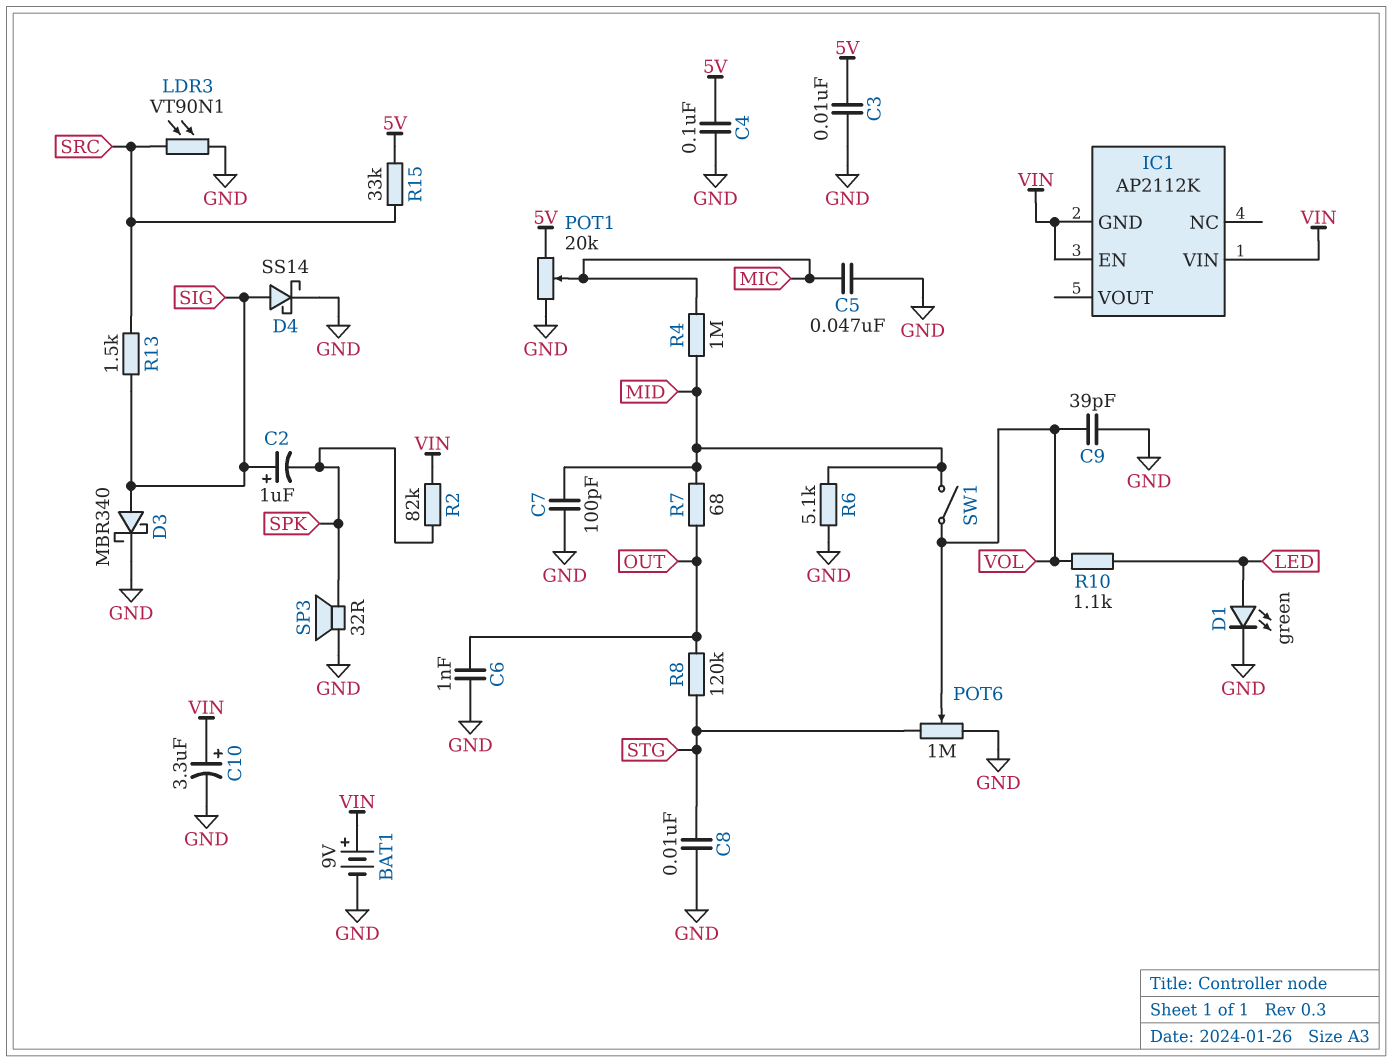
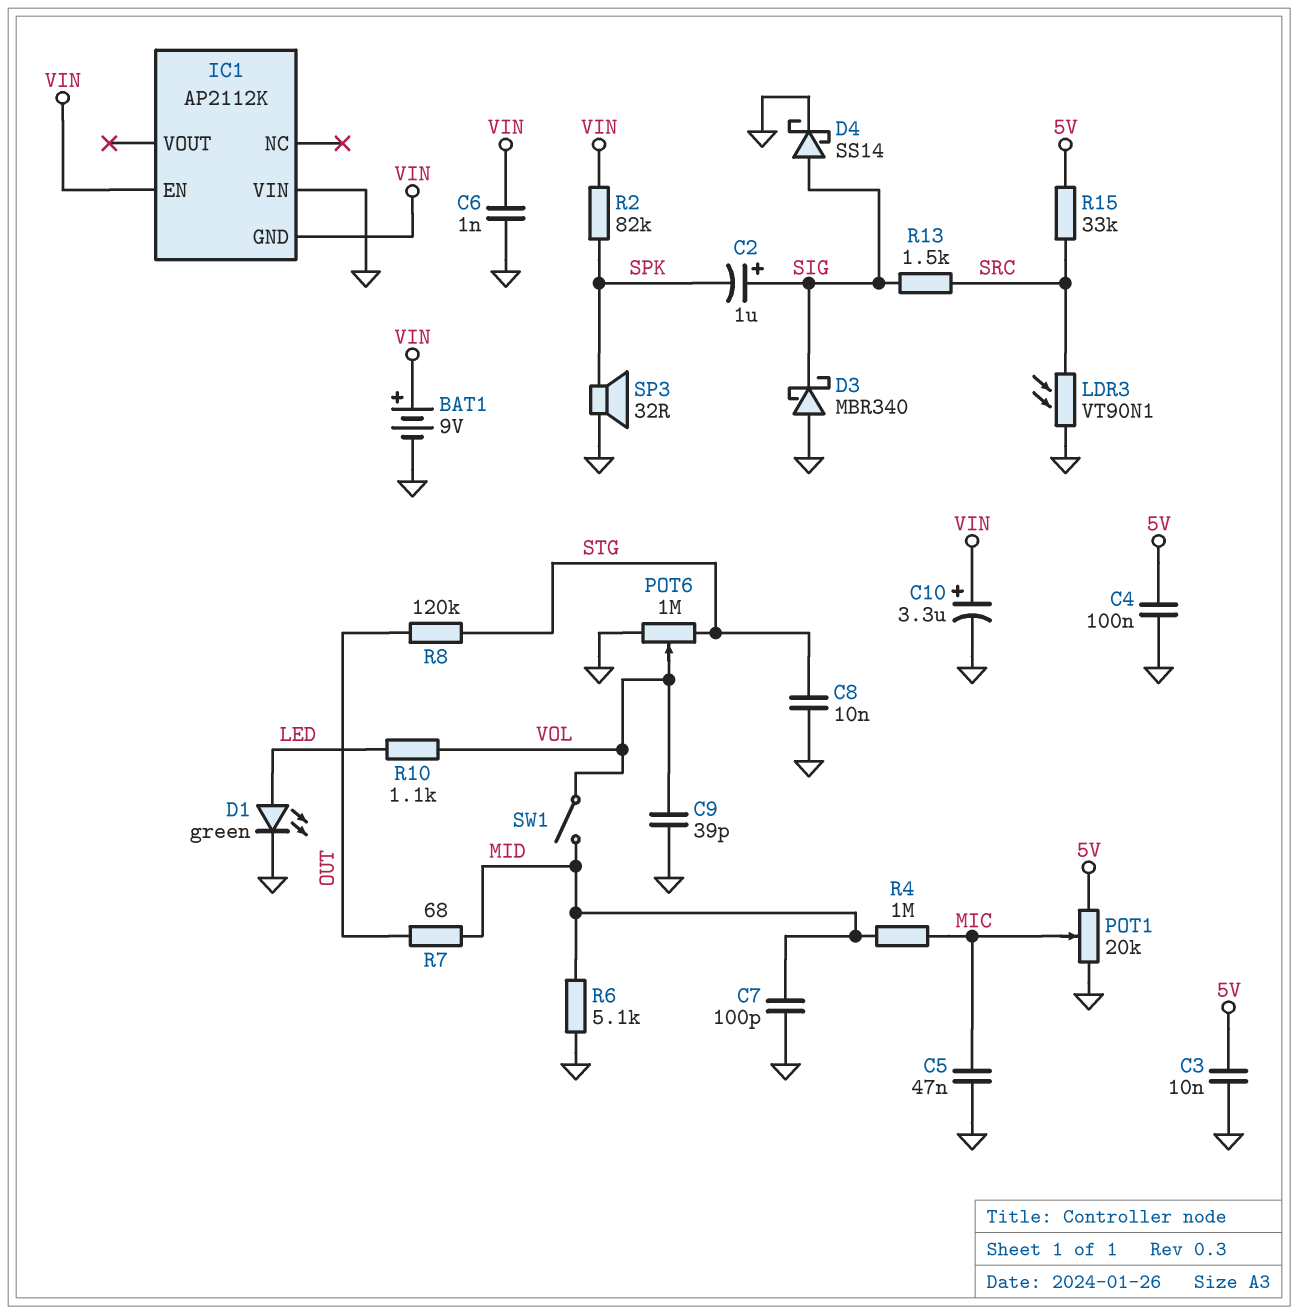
C6: 1nF (GND, OUT) -> 1nF (GND, VIN)
D3: schottky MBR340 (A SIG, K GND) -> schottky MBR340 (A GND, K SIG)
IC1 pin VIN: VIN -> GND

